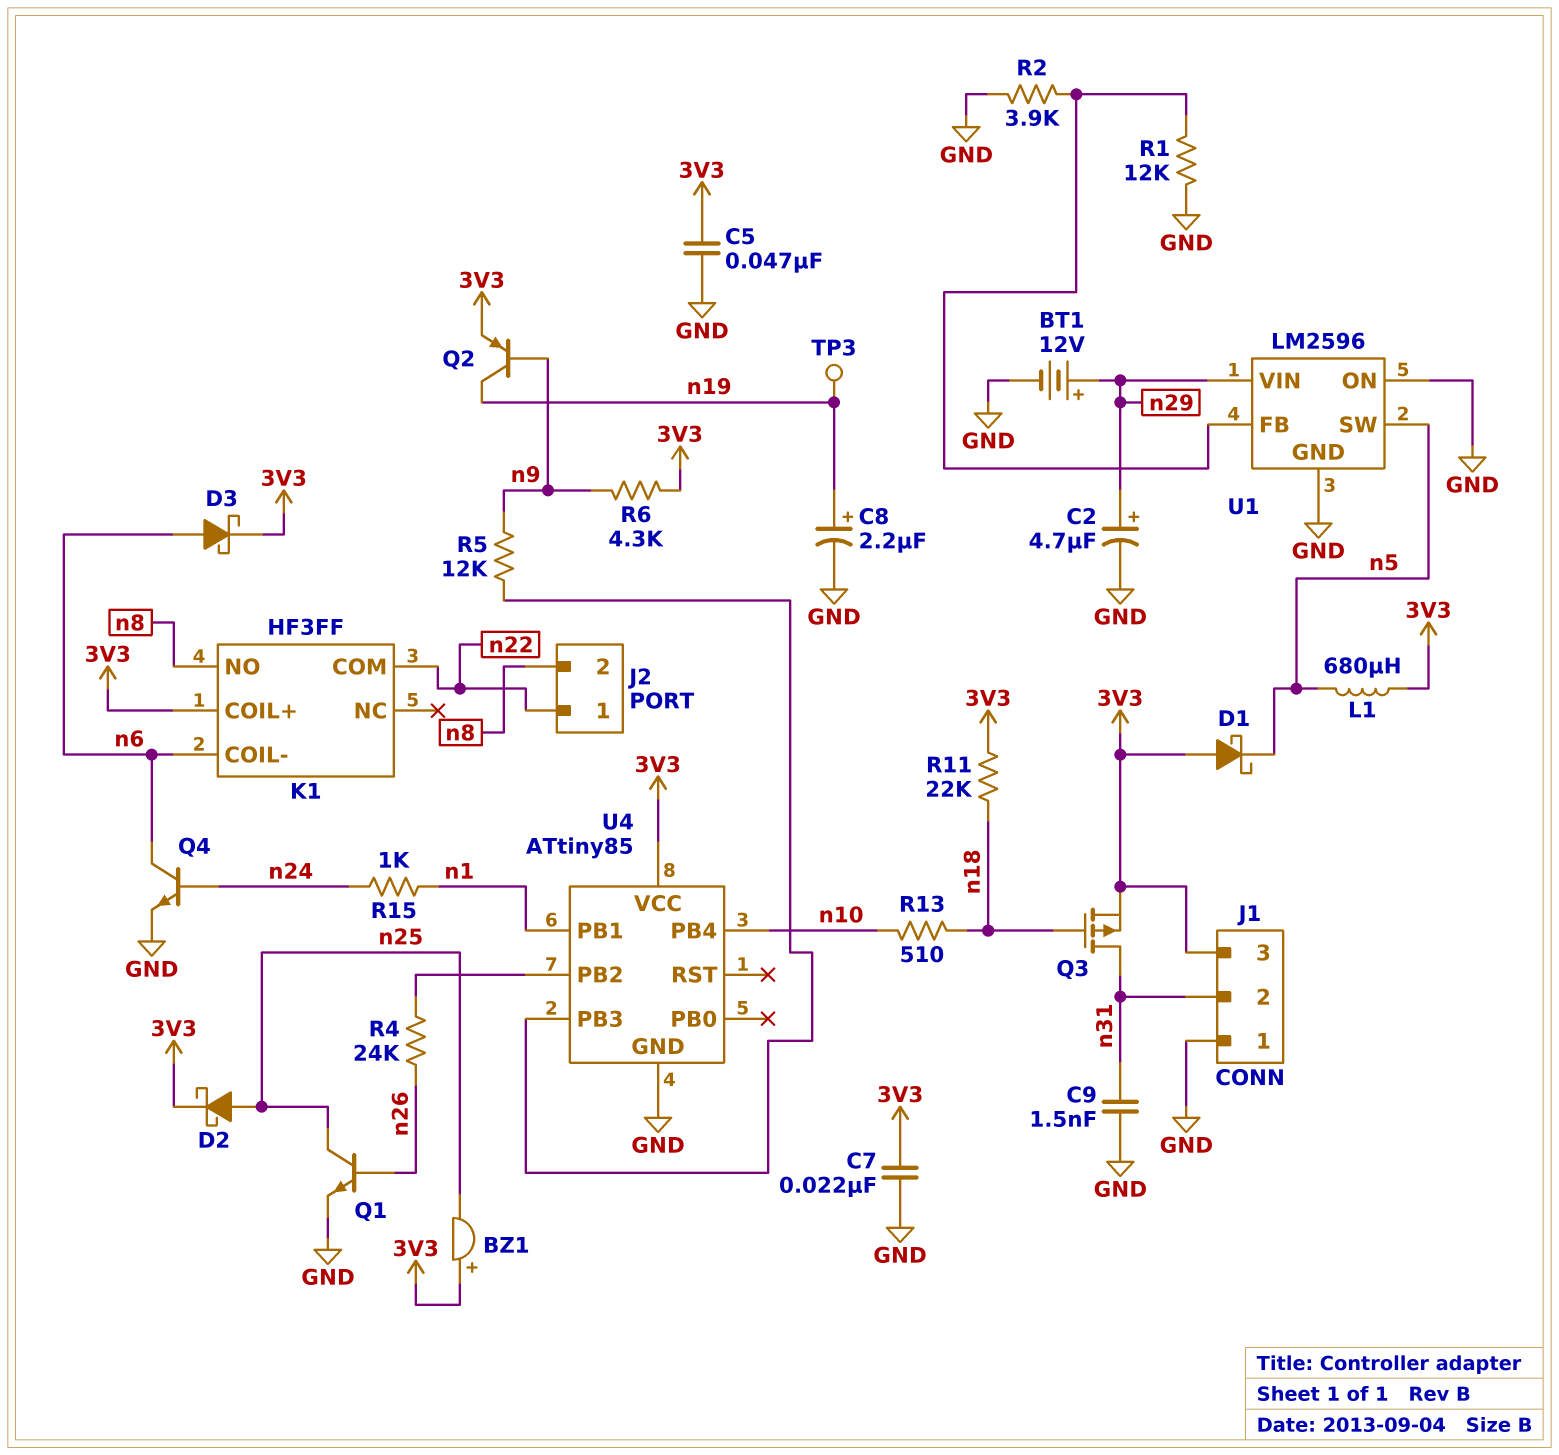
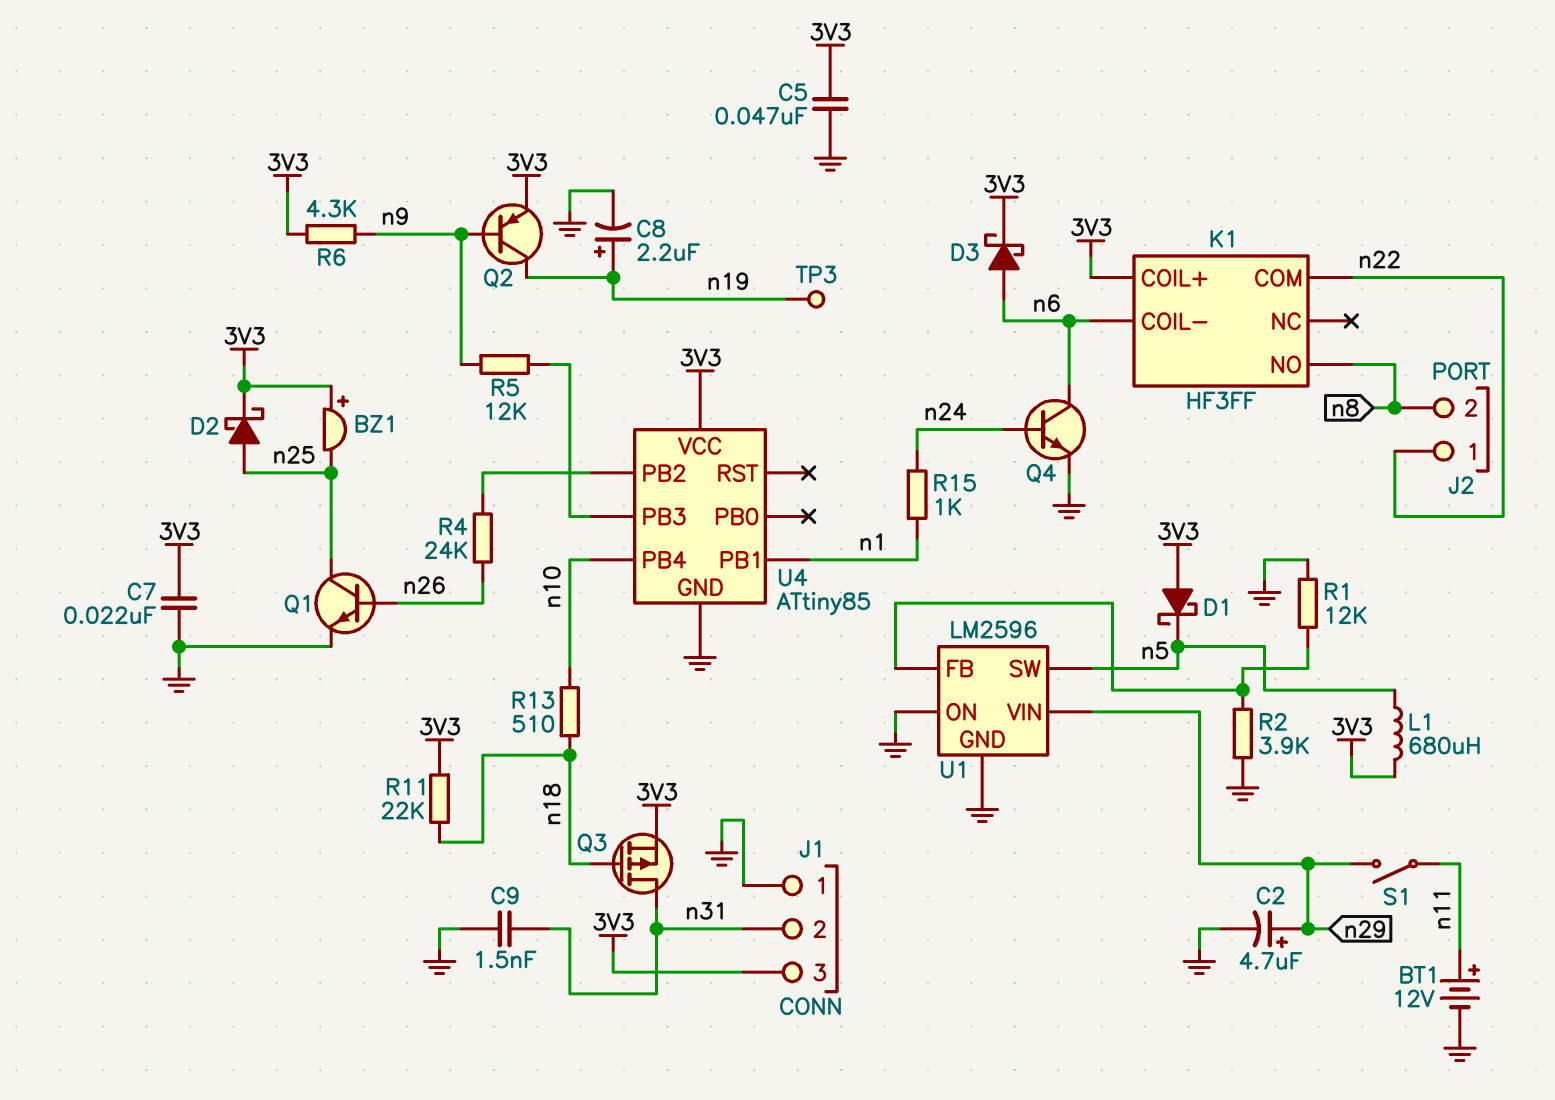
BT1: 12V (plus n29, minus GND) -> 12V (plus n11, minus GND)
S1: none -> switch (n11, n29)

